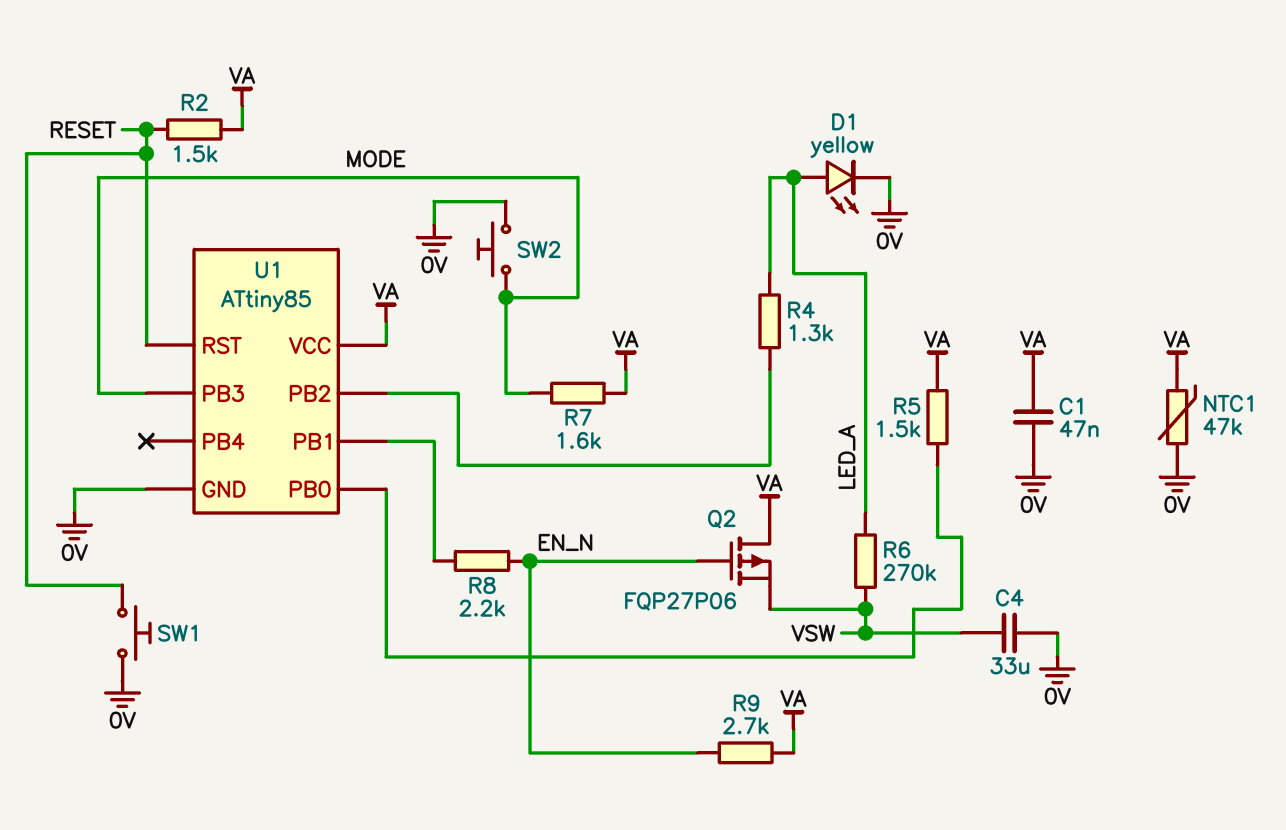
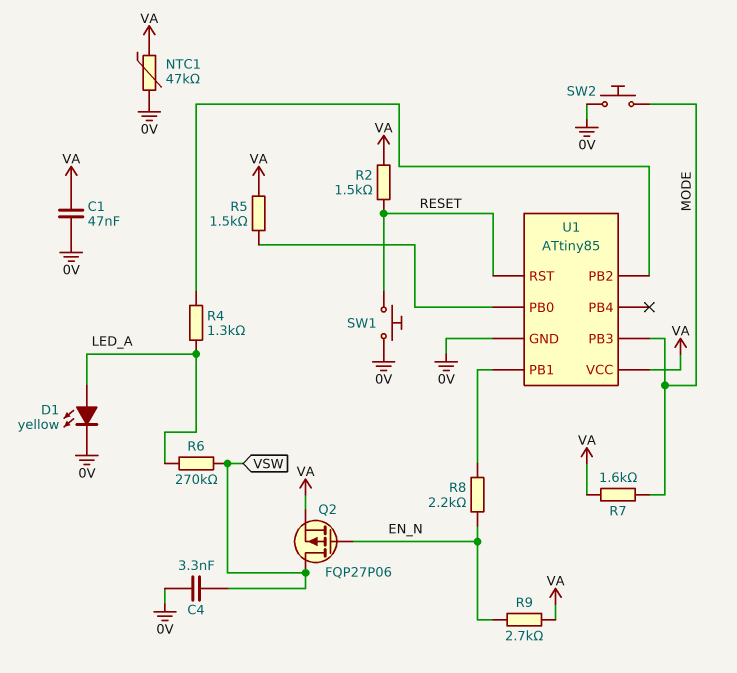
C4: 33uF (0V, VSW) -> 3.3nF (0V, VSW)
Q2: PMOS FQP27P06 (G EN_N, D VA, S VSW) -> PMOS FQP27P06 (G EN_N, D VSW, S VA)

